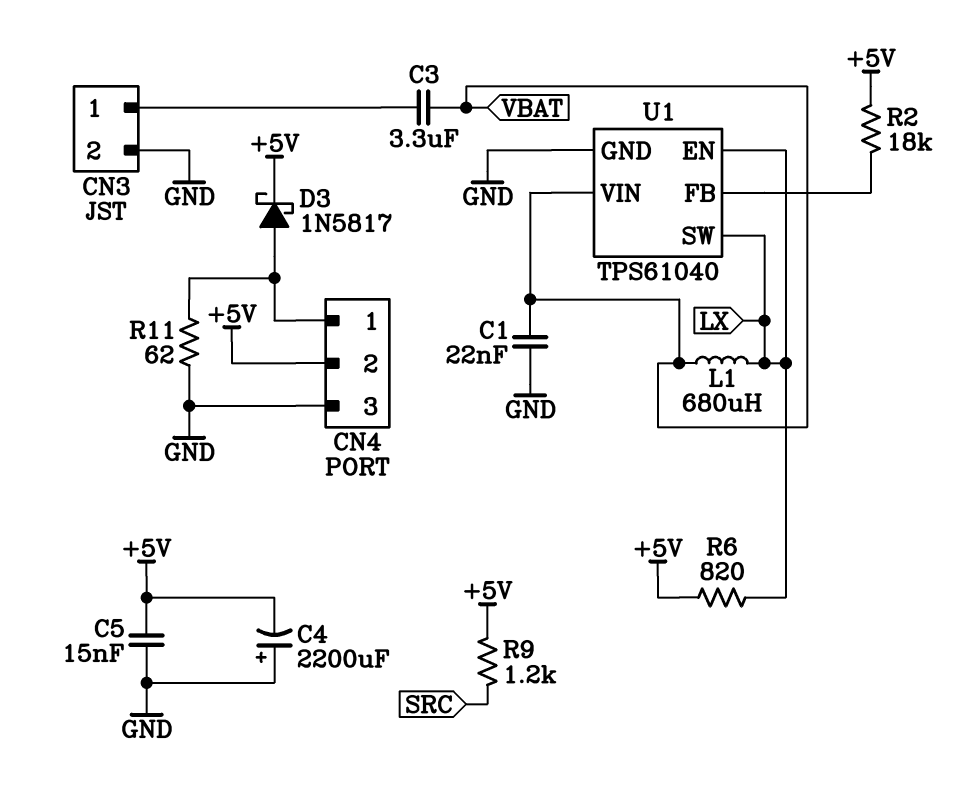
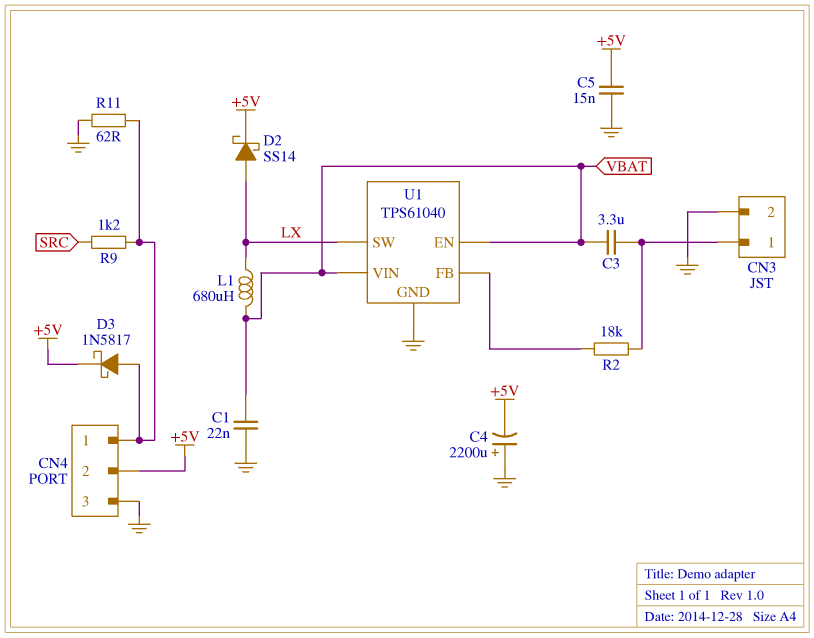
D2: none -> schottky SS14 (A LX, K +5V)
R2: 18k (+5V, U1/FB) -> 18k (CN3/1, U1/FB)
R6: 820 (+5V, LX) -> none
R9: 1.2k (+5V, SRC) -> 1.2k (CN4/1, SRC)
U1 pin EN: LX -> VBAT

